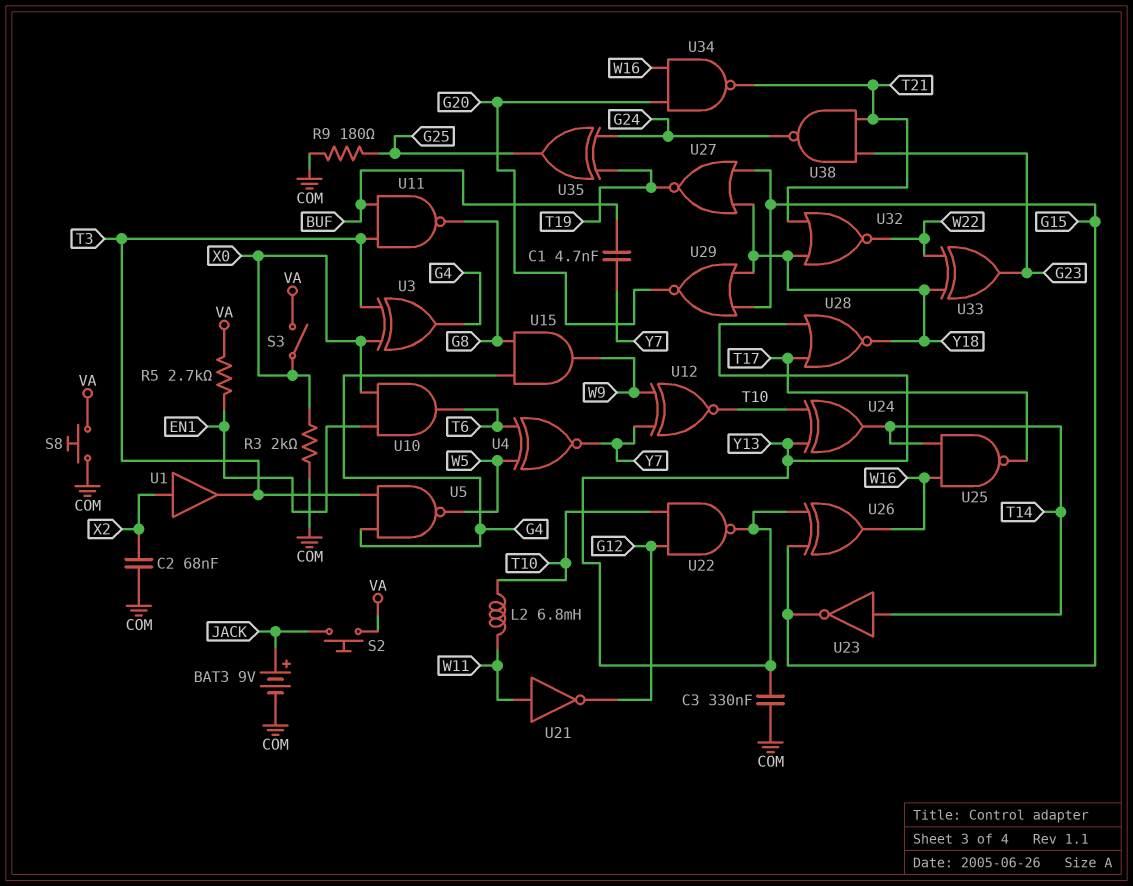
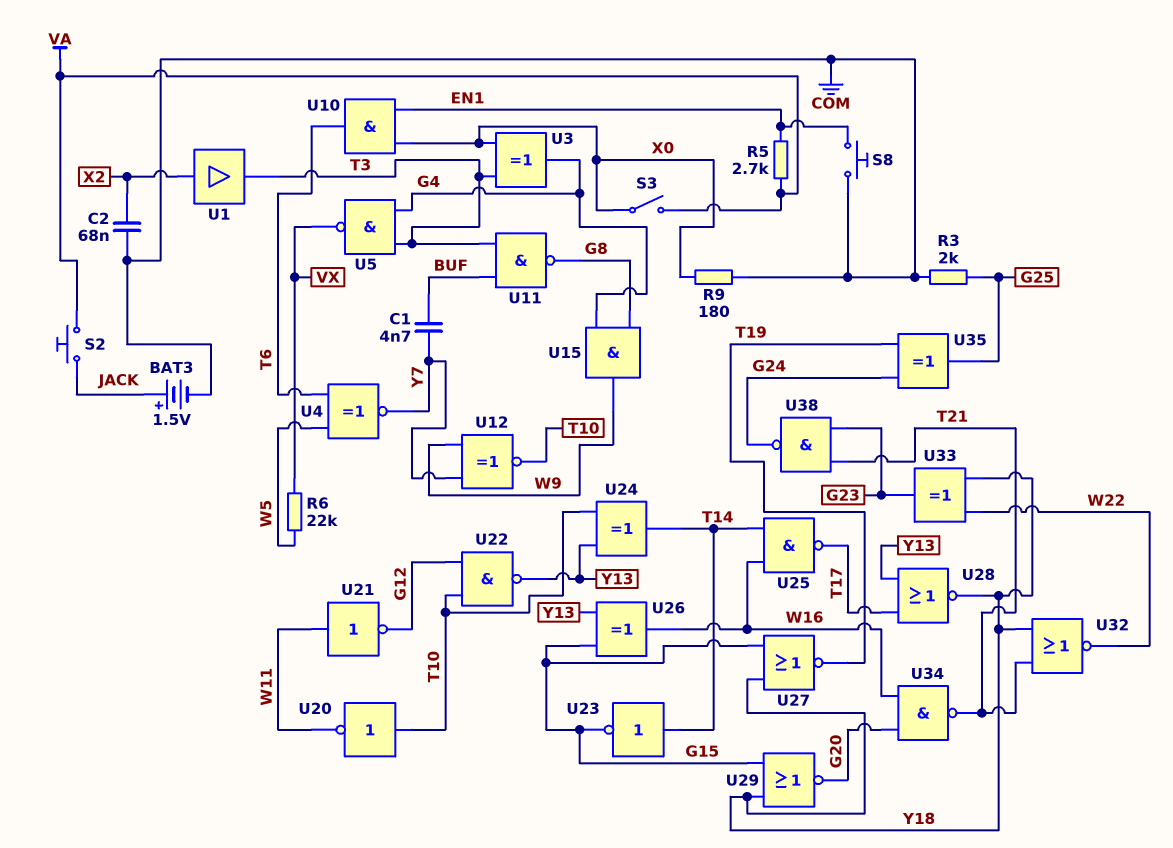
BAT3: 9V (plus JACK, minus COM) -> 1.5V (plus JACK, minus COM)
C3: 330nF (COM, Y13) -> none
L2: 6.8mH (T10, W11) -> none
R3: 2k (COM, X0) -> 2k (COM, G25)
R6: none -> 22k (VX, W5)
R9: 180 (COM, G25) -> 180 (COM, X0)
S8: button (COM, VA) -> button (COM, EN1)
U5: NAND (in G4, in T3, out W5) -> NAND (in G4, in T3, out VX)
U20: none -> NOT (in T10, out W11)

